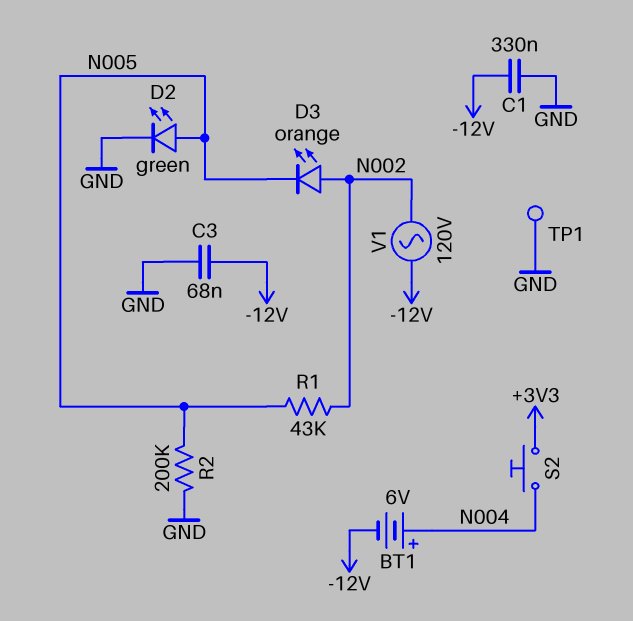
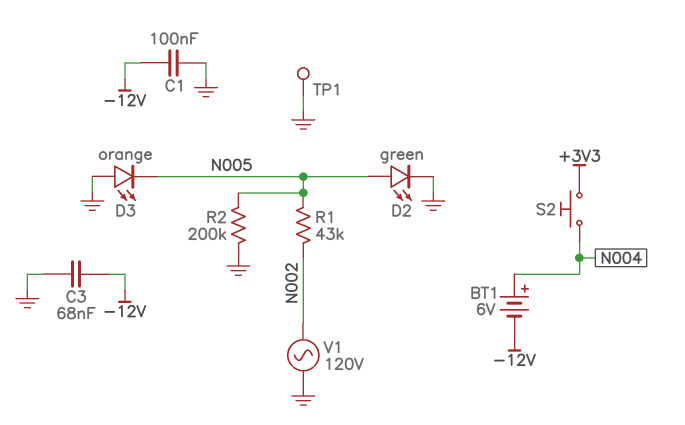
C1: 330nF (-12V, GND) -> 100nF (-12V, GND)
D3: LED orange (A N002, K N005) -> LED orange (A GND, K N005)
V1: AC 120V (-12V, N002) -> AC 120V (GND, N002)

